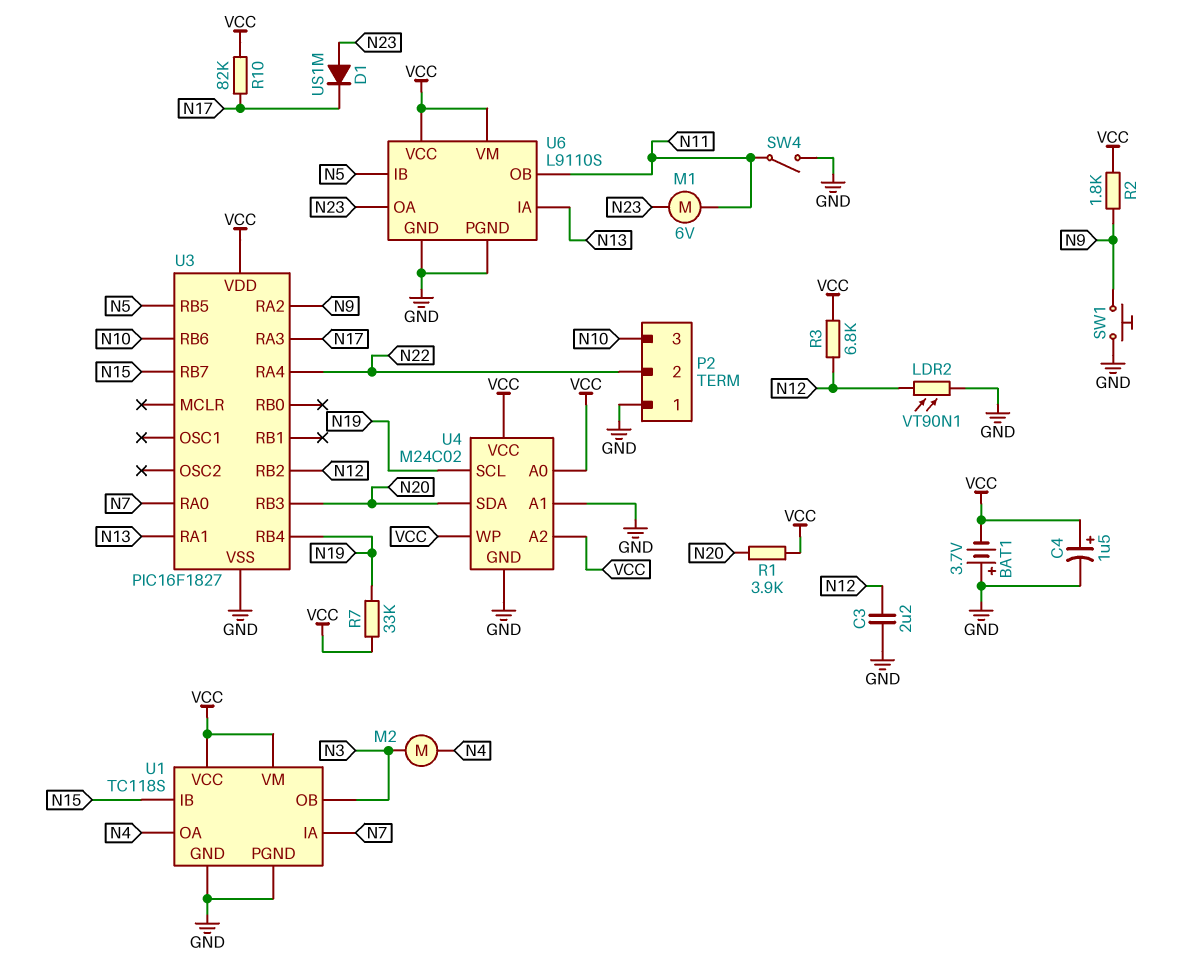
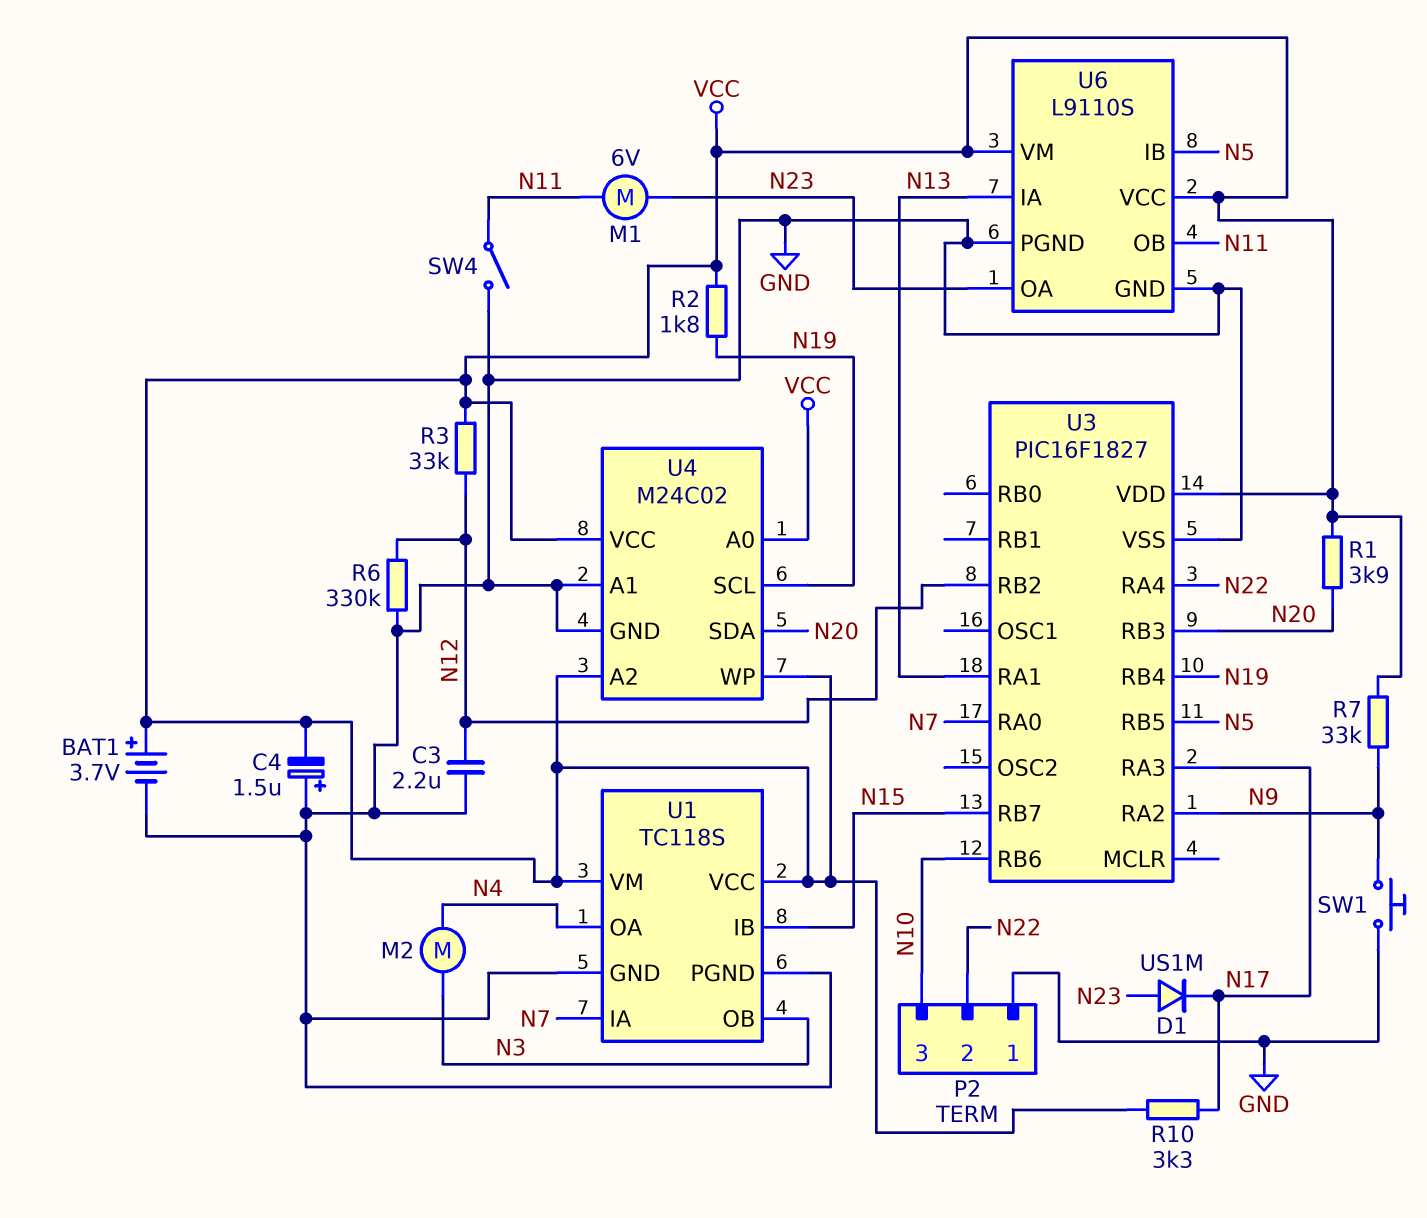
BAT1: 3.7V (plus GND, minus VCC) -> 3.7V (plus VCC, minus GND)
C4: 1.5uF (plus VCC, minus GND) -> 1.5uF (plus GND, minus VCC)
LDR2: VT90N1 (GND, N12) -> none
R2: 1.8k (N9, VCC) -> 1.8k (N19, VCC)
R3: 6.8k (N12, VCC) -> 33k (N12, VCC)
R6: none -> 330k (GND, N12)
R7: 33k (N19, VCC) -> 33k (N9, VCC)
R10: 82k (N17, VCC) -> 3.3k (N17, VCC)

